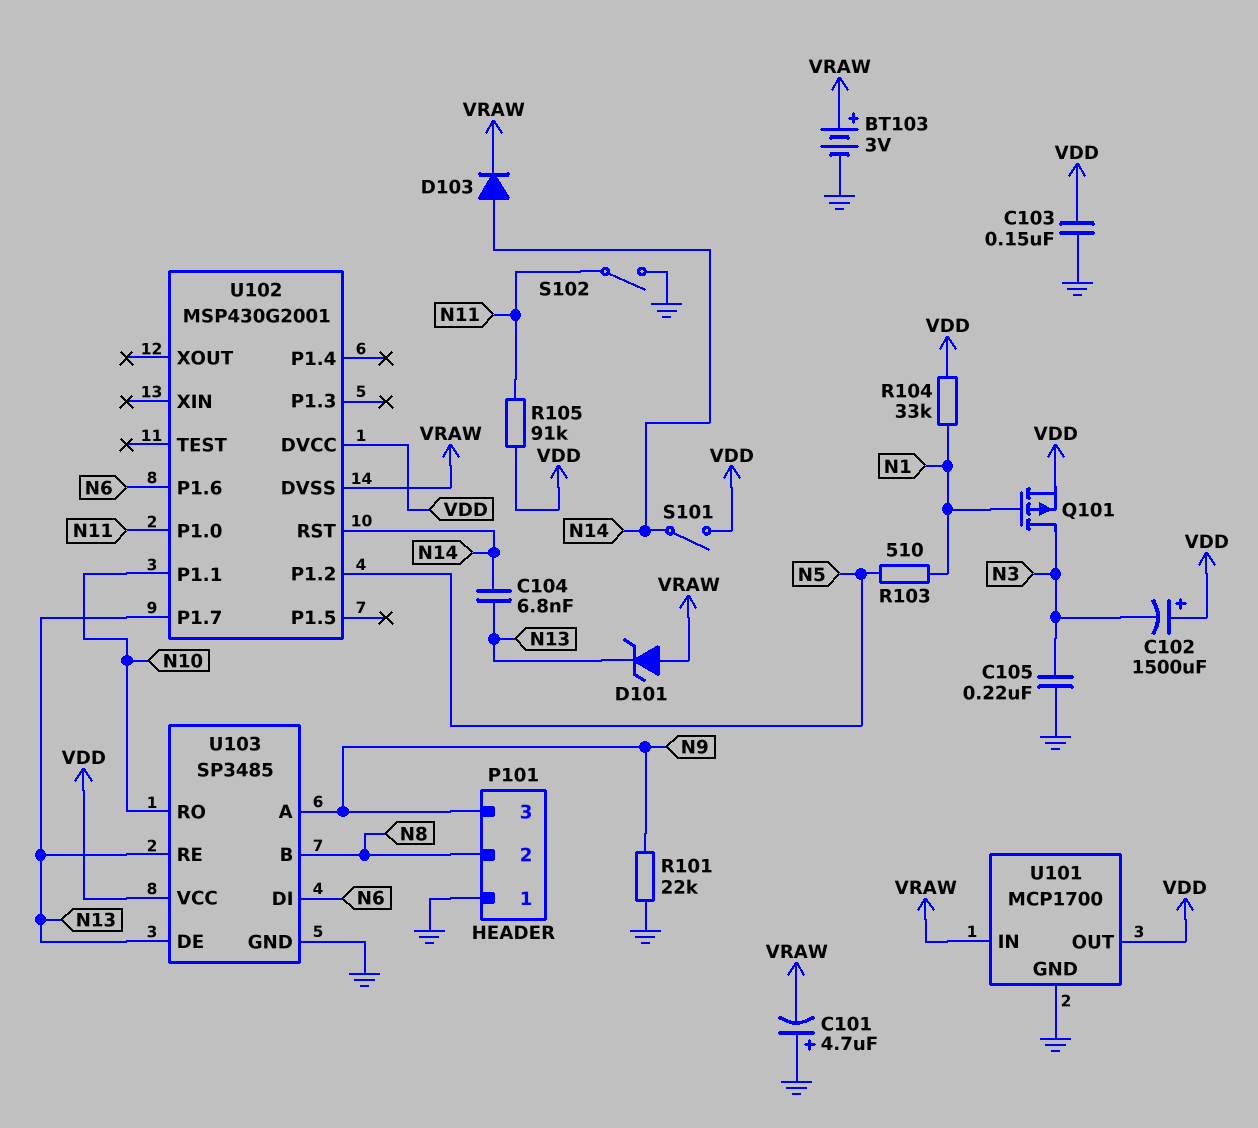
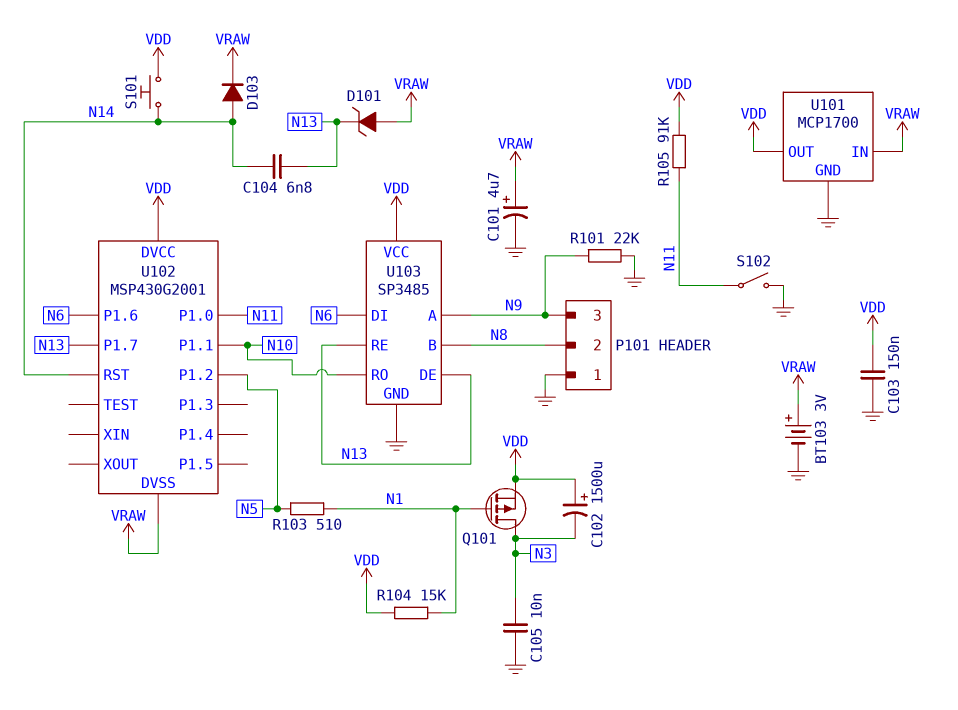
C101: 4.7uF (plus GND, minus VRAW) -> 4.7uF (plus VRAW, minus GND)
C105: 220nF (GND, N3) -> 10nF (GND, N3)
R104: 33k (N1, VDD) -> 15k (N1, VDD)
S101: switch (N14, VDD) -> button (N14, VDD)

